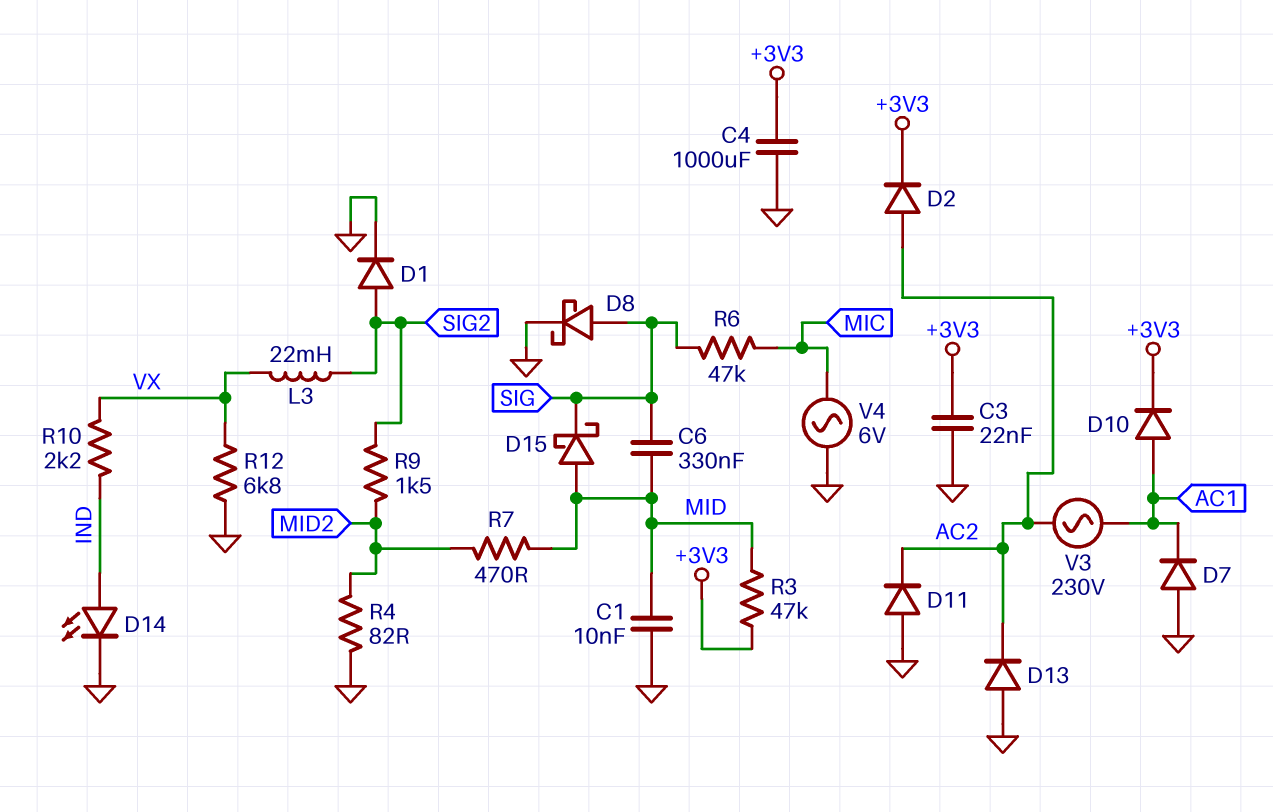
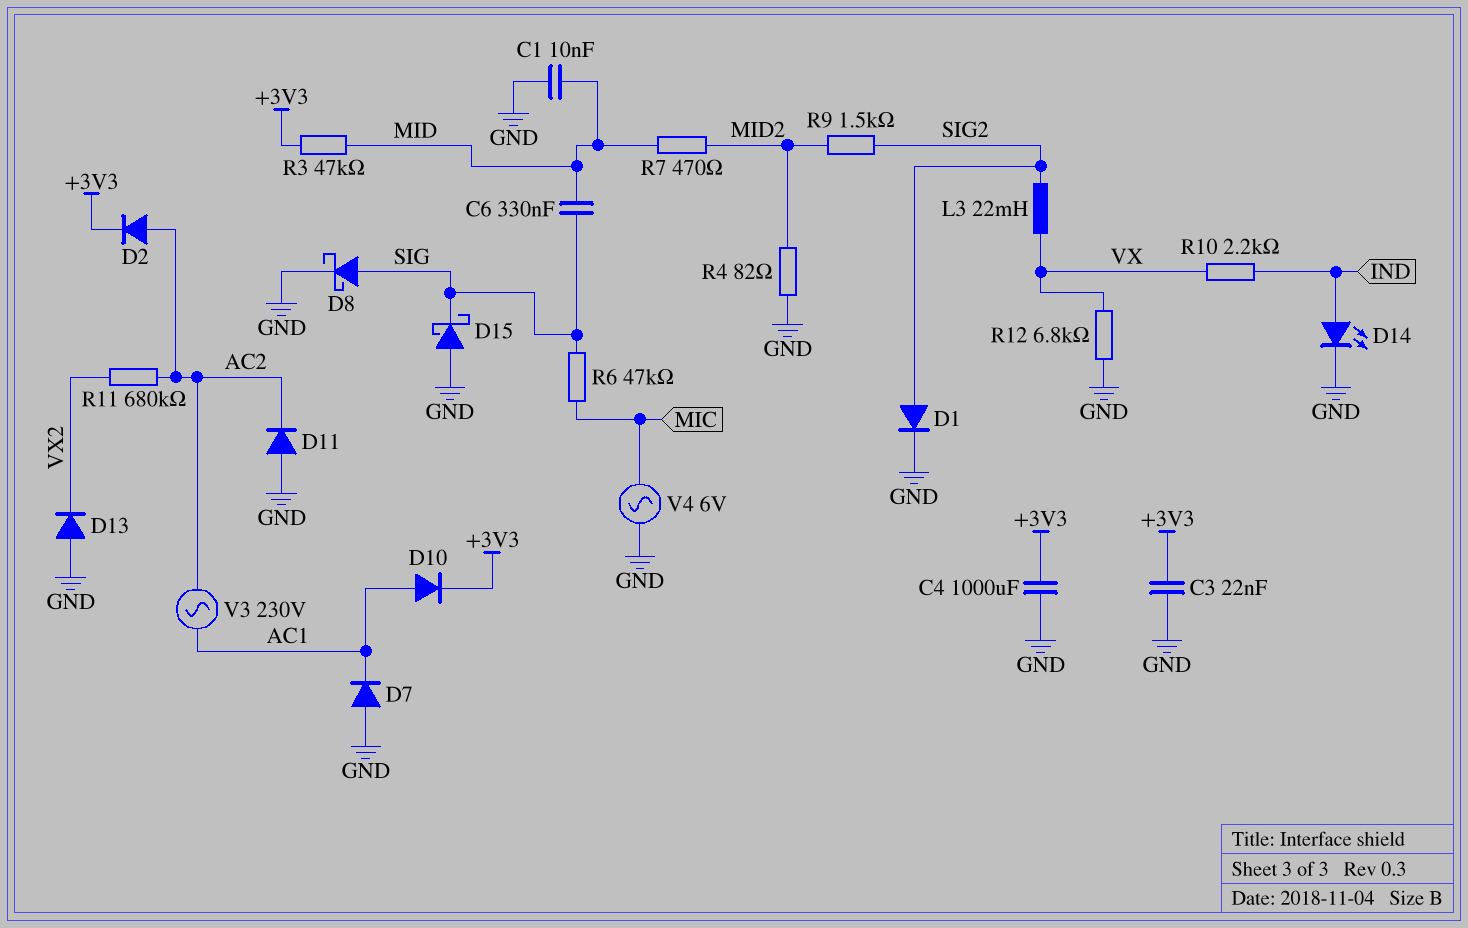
D13: diode (A GND, K AC2) -> diode (A GND, K VX2)
D15: schottky (A MID, K SIG) -> schottky (A GND, K SIG)
R11: none -> 680k (AC2, VX2)

